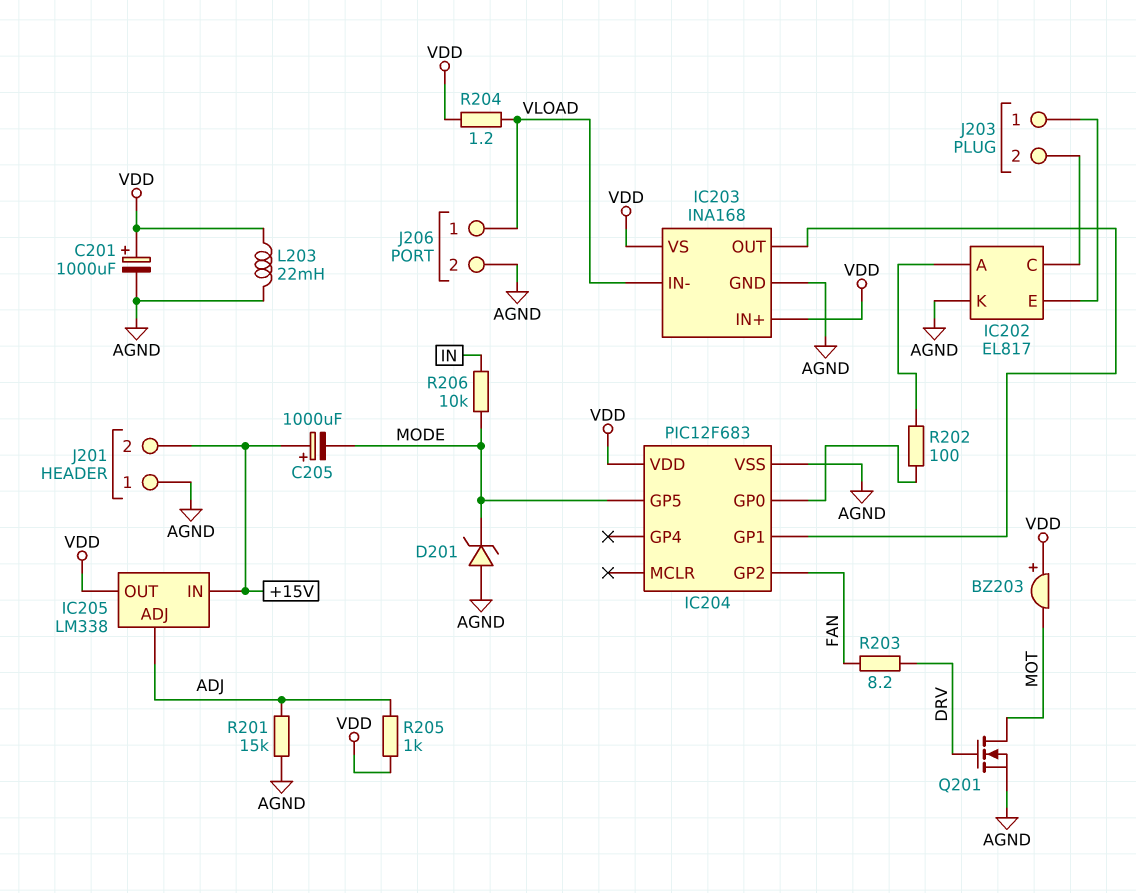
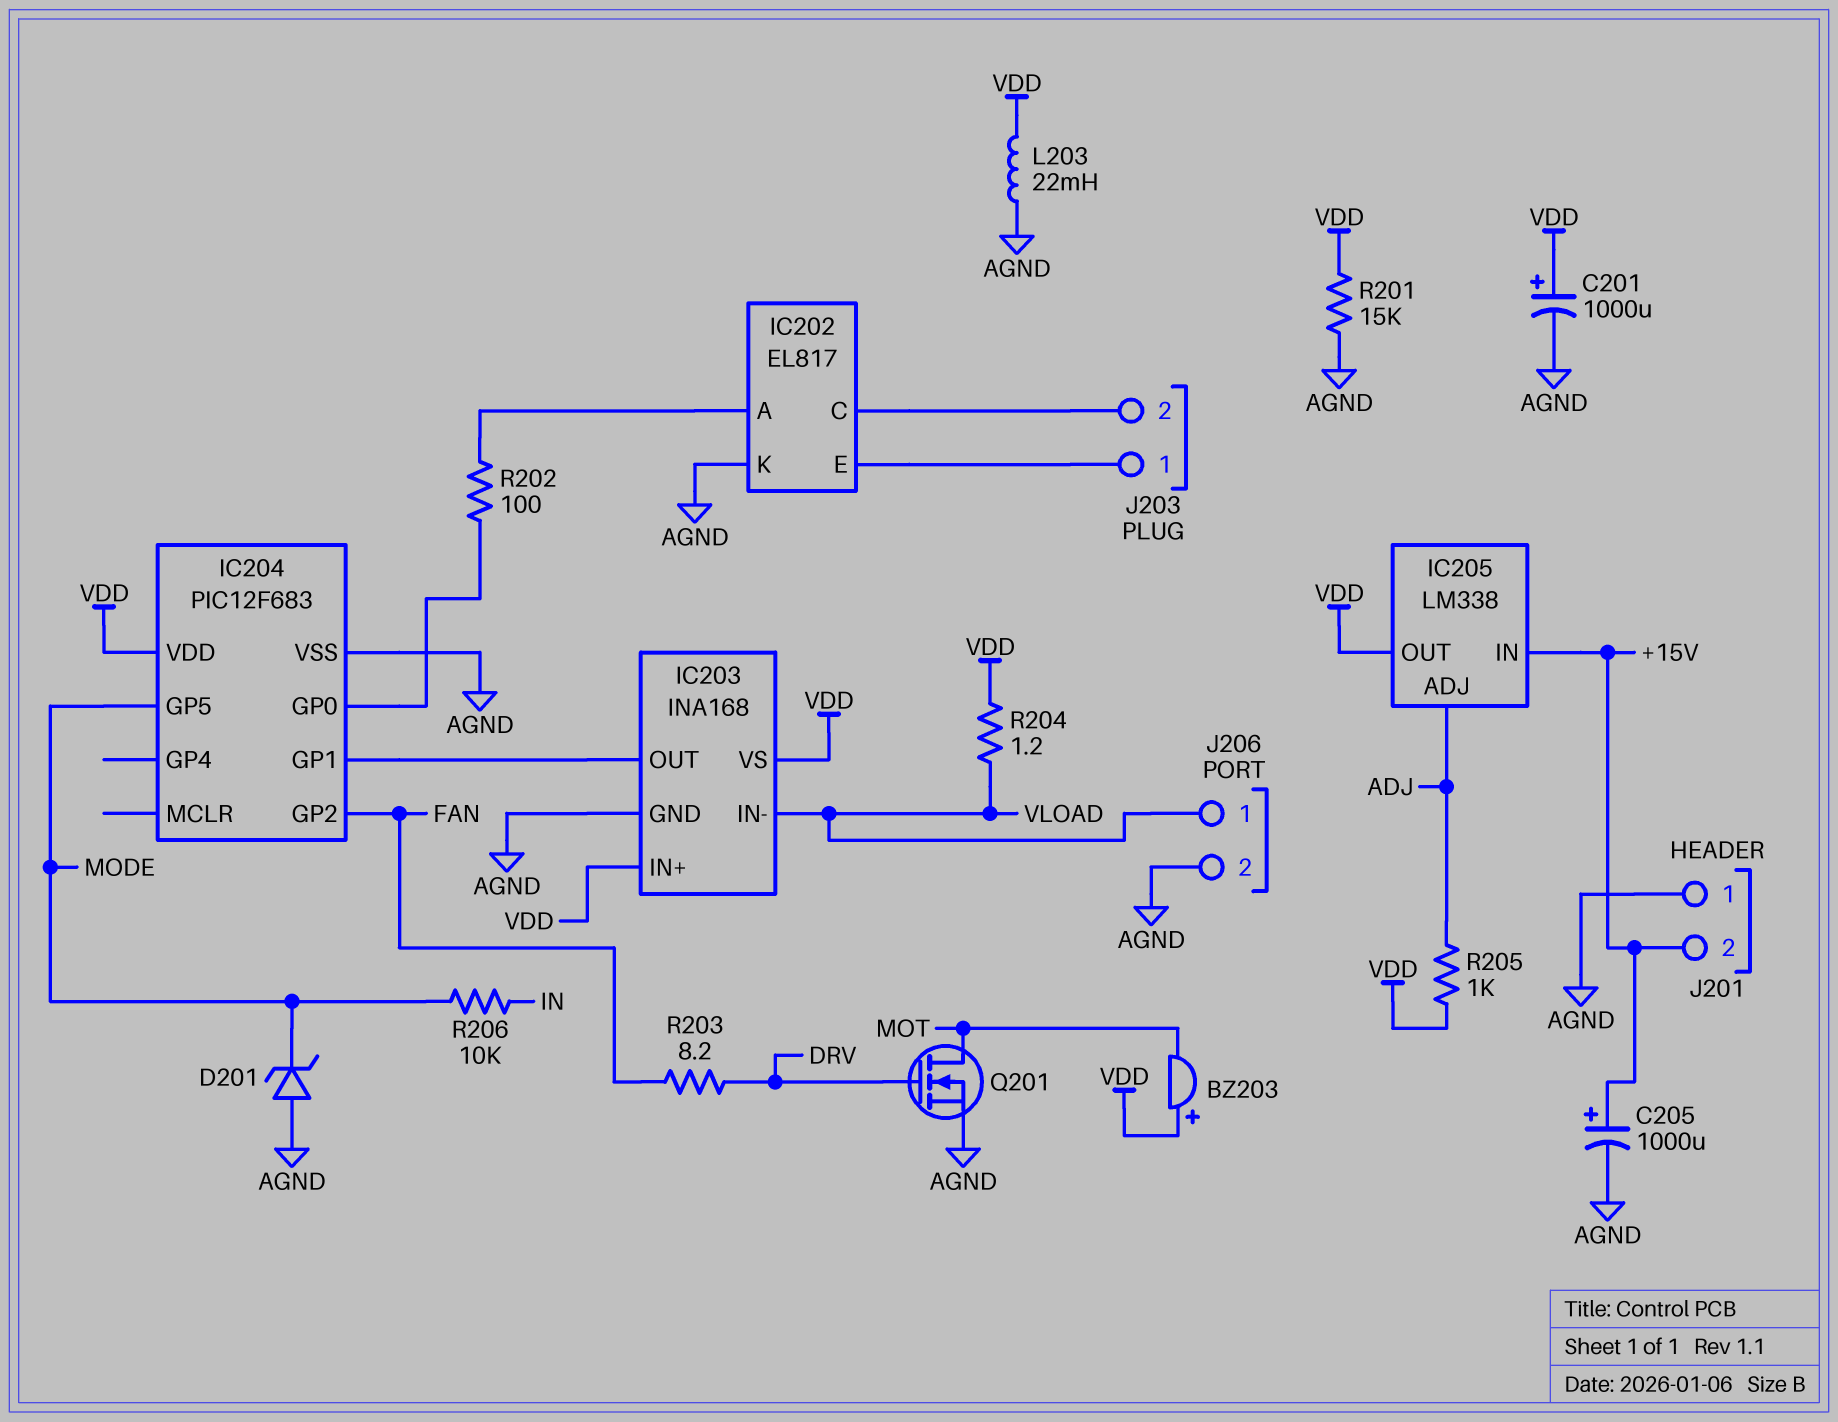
C205: 1000uF (plus +15V, minus MODE) -> 1000uF (plus +15V, minus AGND)
R201: 15k (ADJ, AGND) -> 15k (AGND, VDD)

